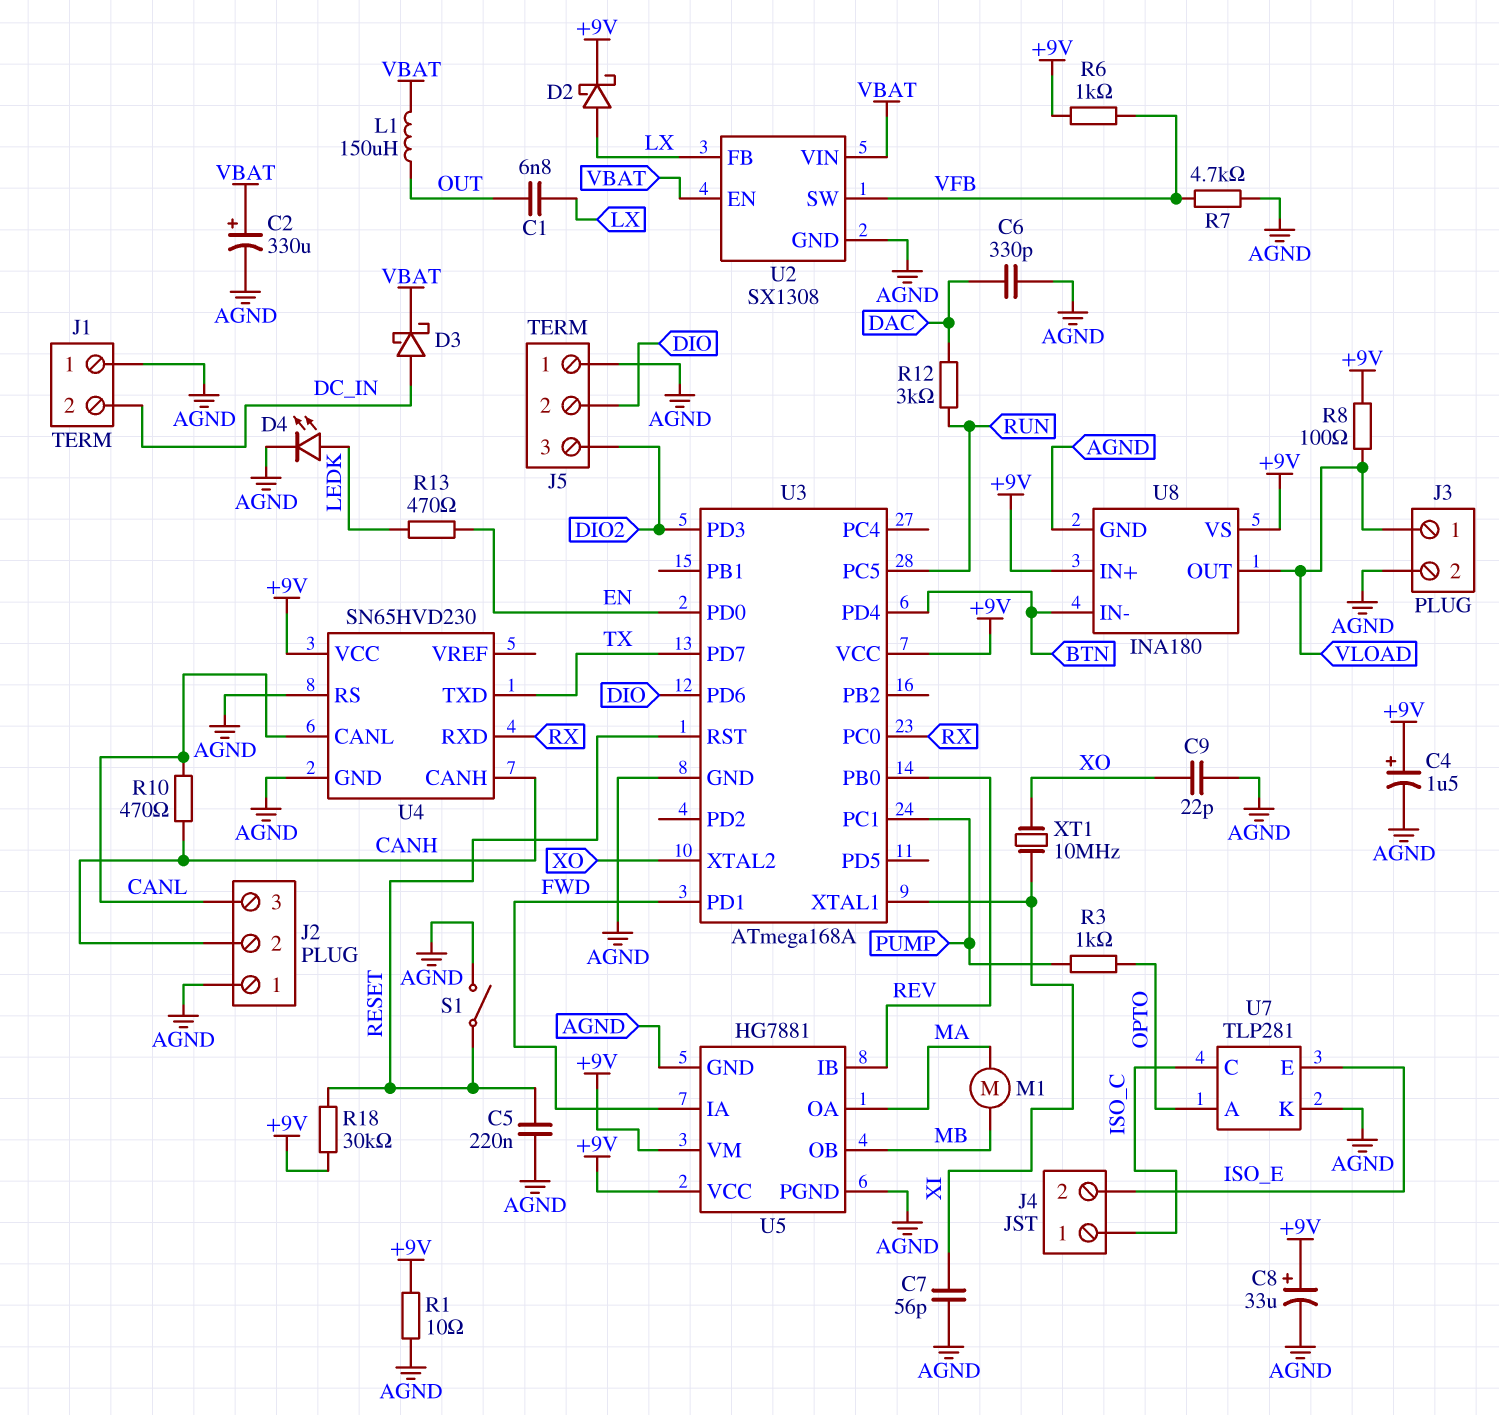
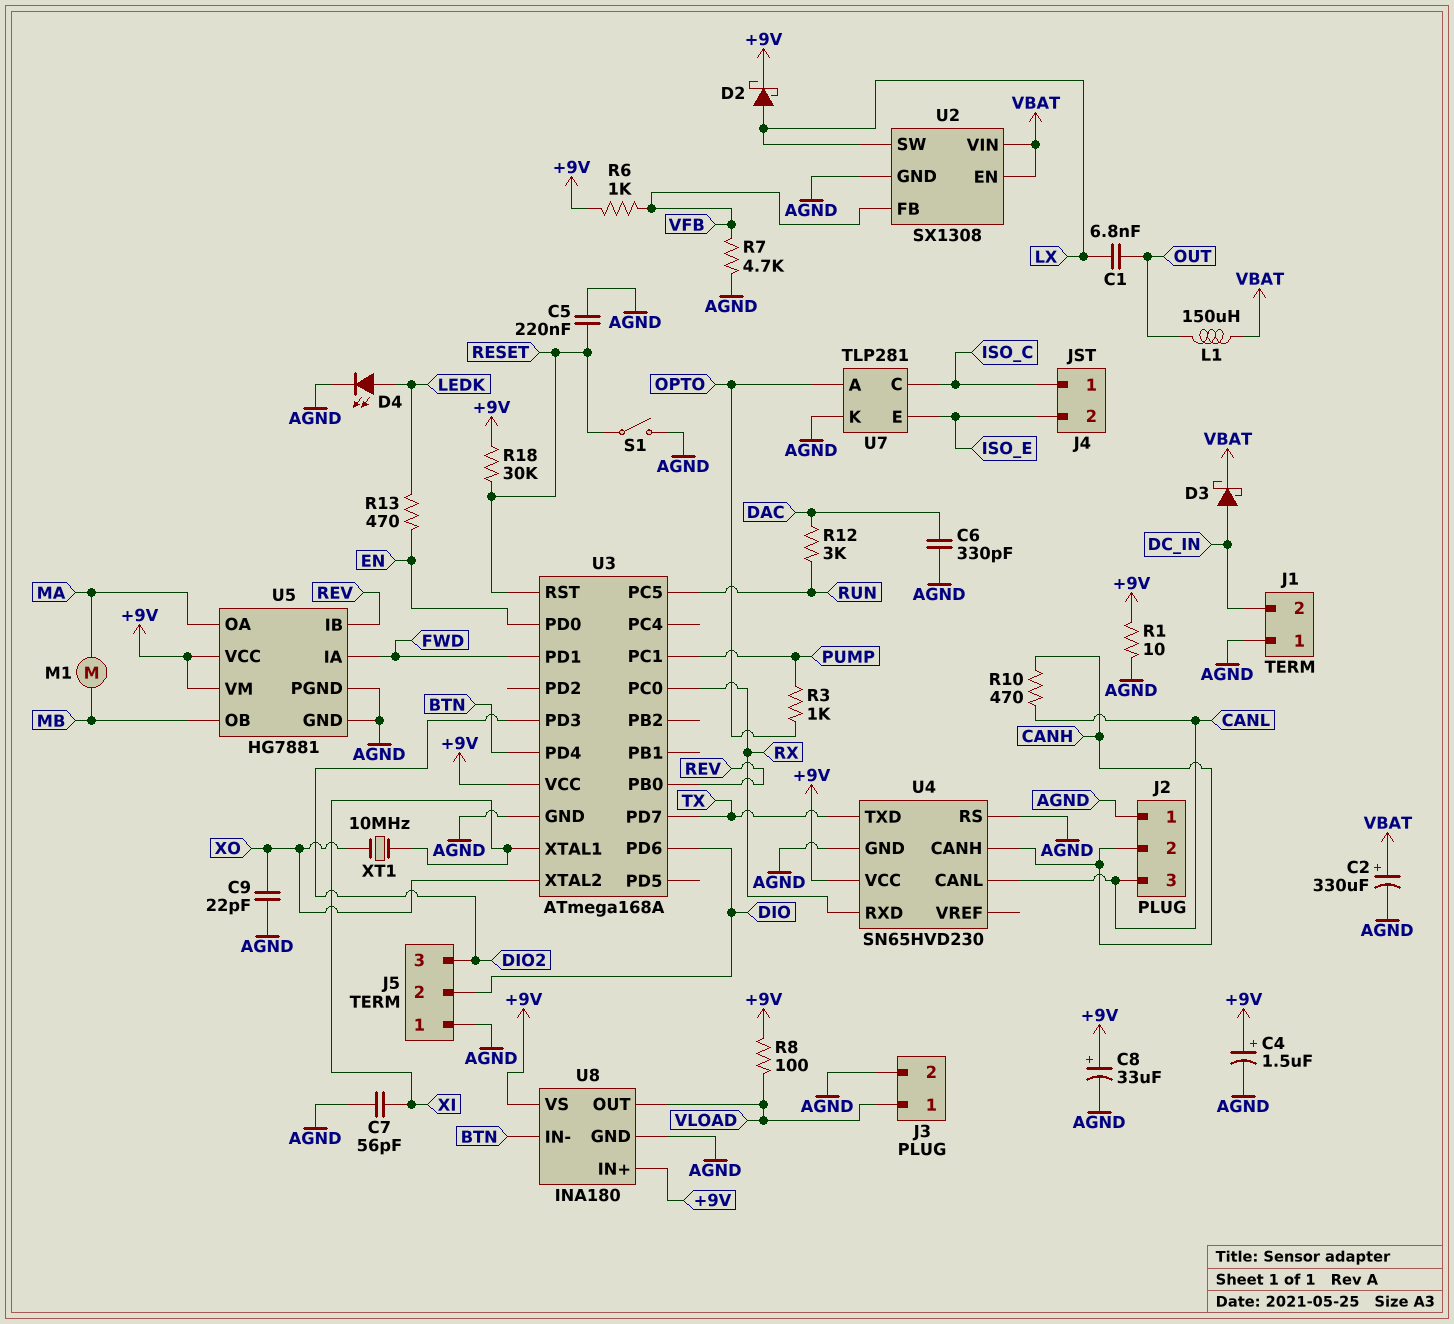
U2 pin FB: LX -> VFB
U2 pin SW: VFB -> LX

